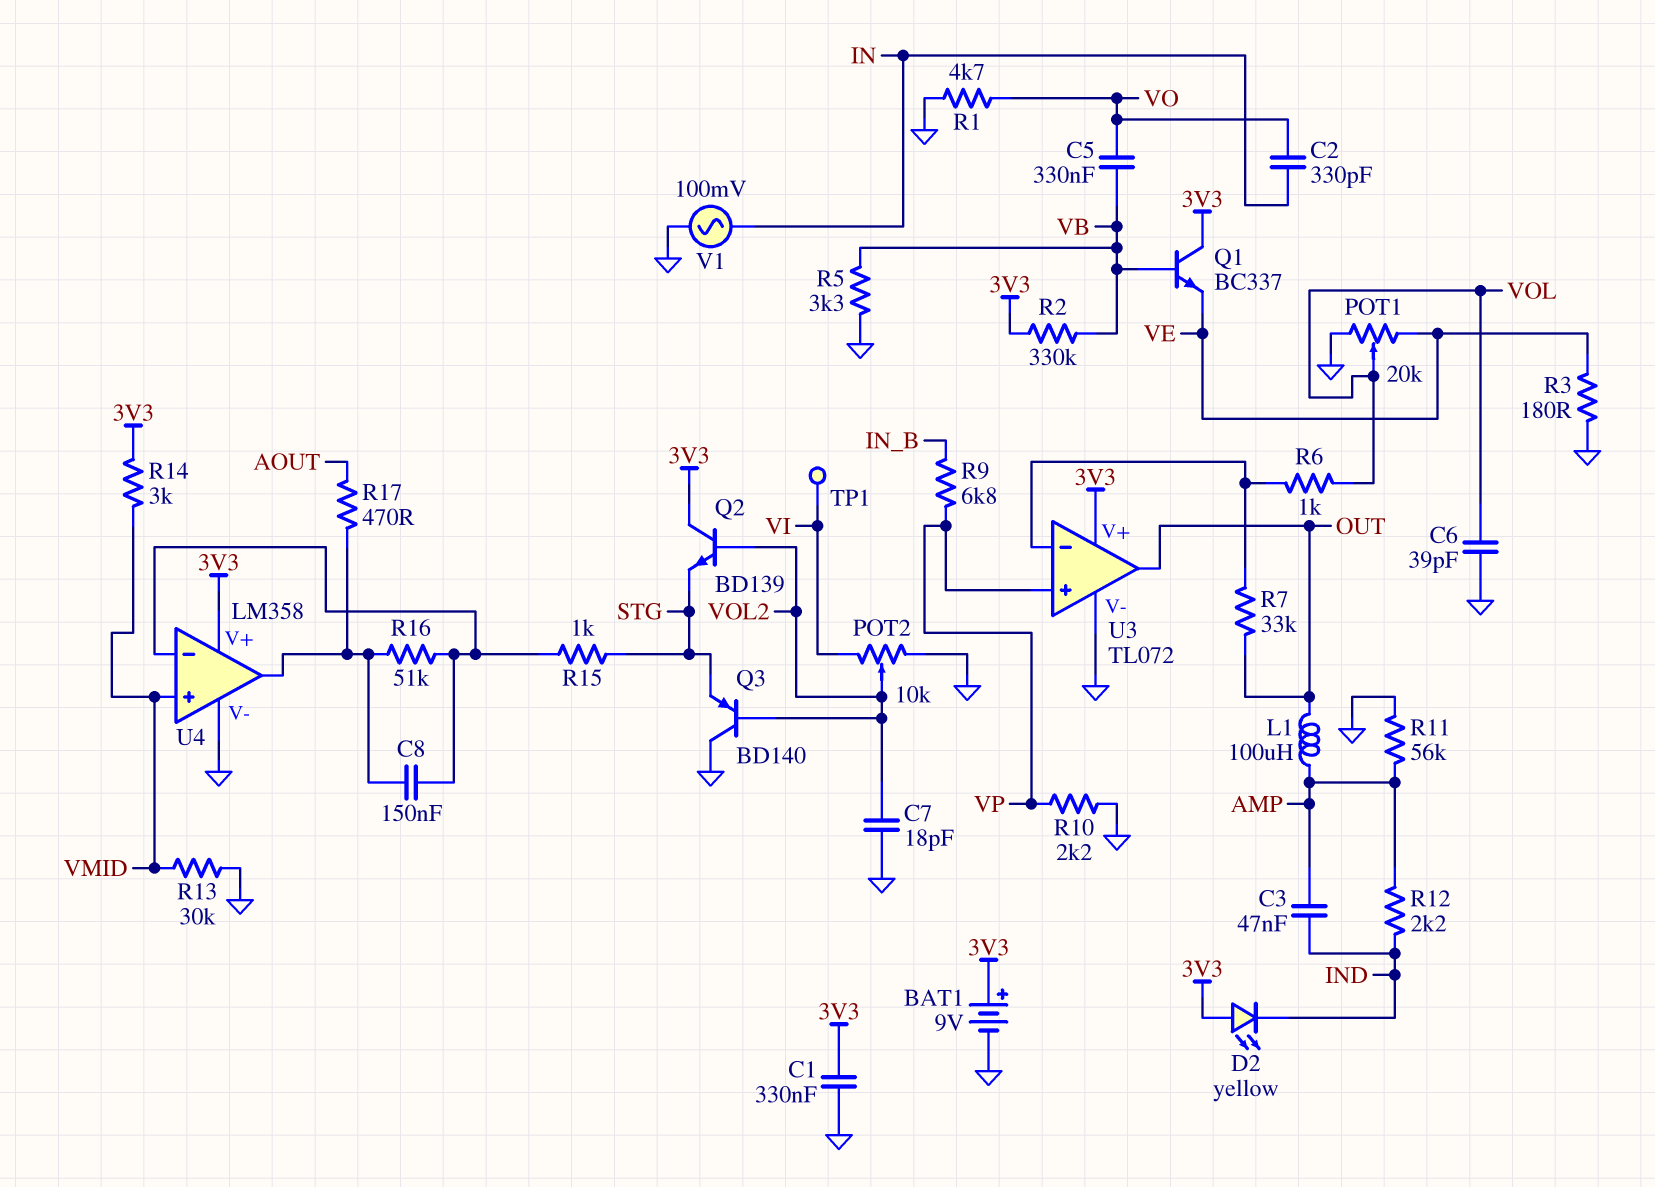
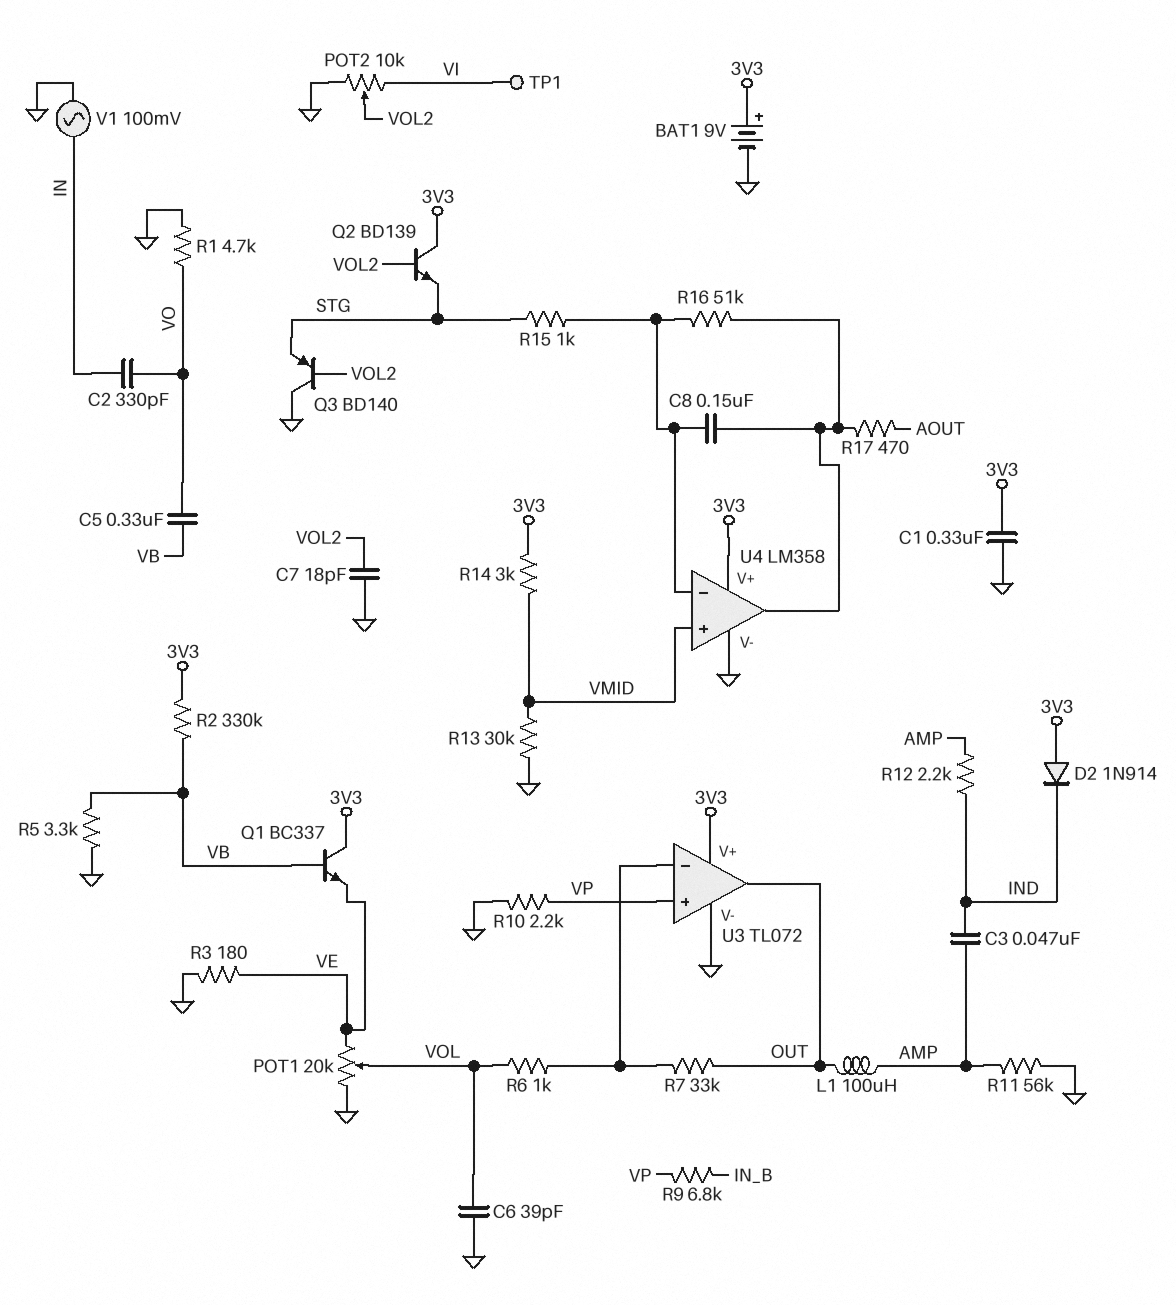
D2: LED yellow (A 3V3, K IND) -> diode 1N914 (A 3V3, K IND)

